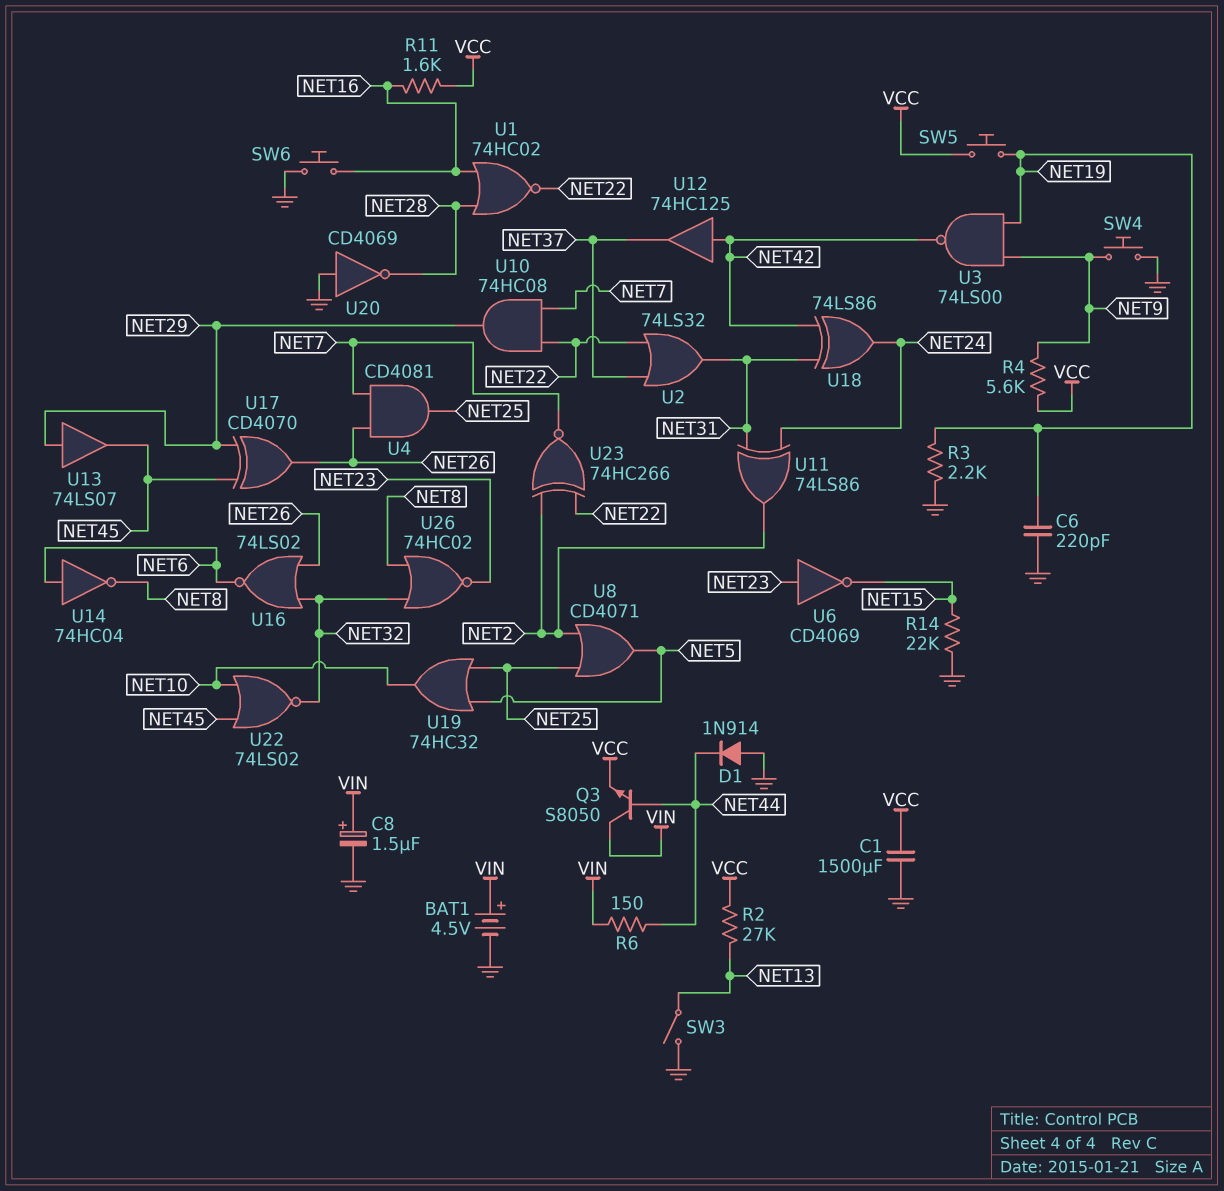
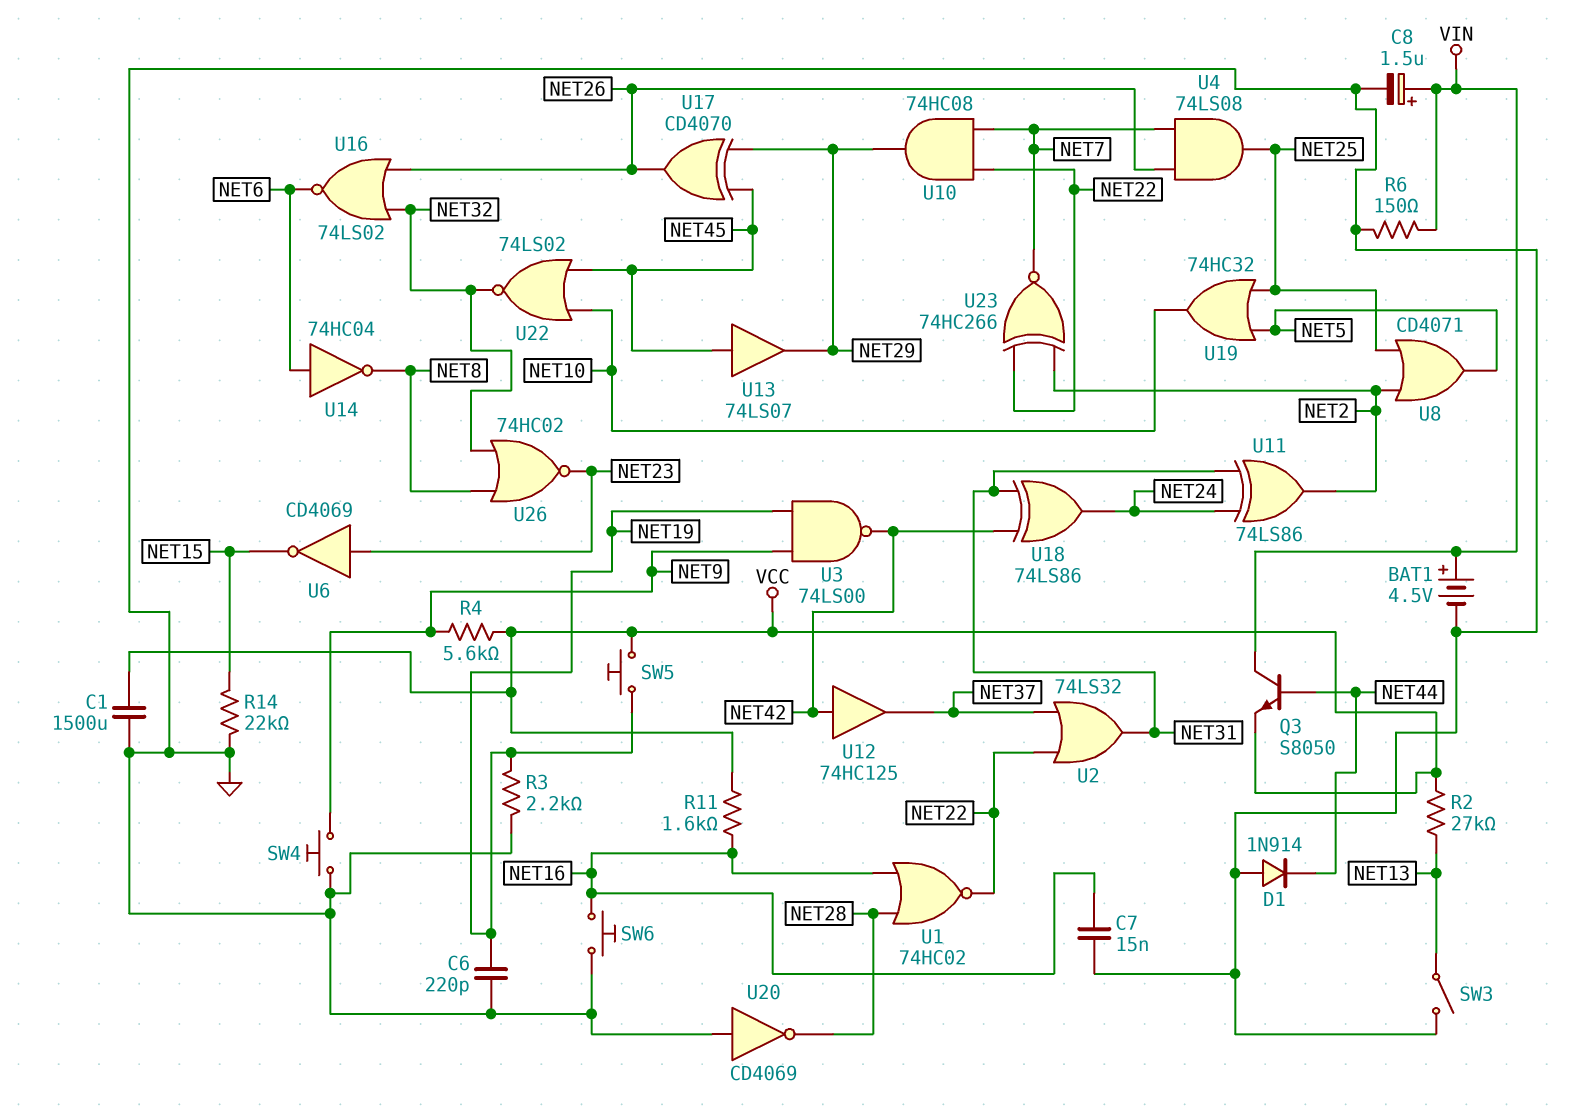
C7: none -> 15nF (GND, NET16)
R6: 150 (NET44, VIN) -> 150 (GND, VIN)
U4: AND CD4081 (in NET7, in NET26, out NET25) -> AND 74LS08 (in NET7, in NET26, out NET25)
U13: buffer 74LS07 (in NET29, out NET45) -> buffer 74LS07 (in NET45, out NET29)

